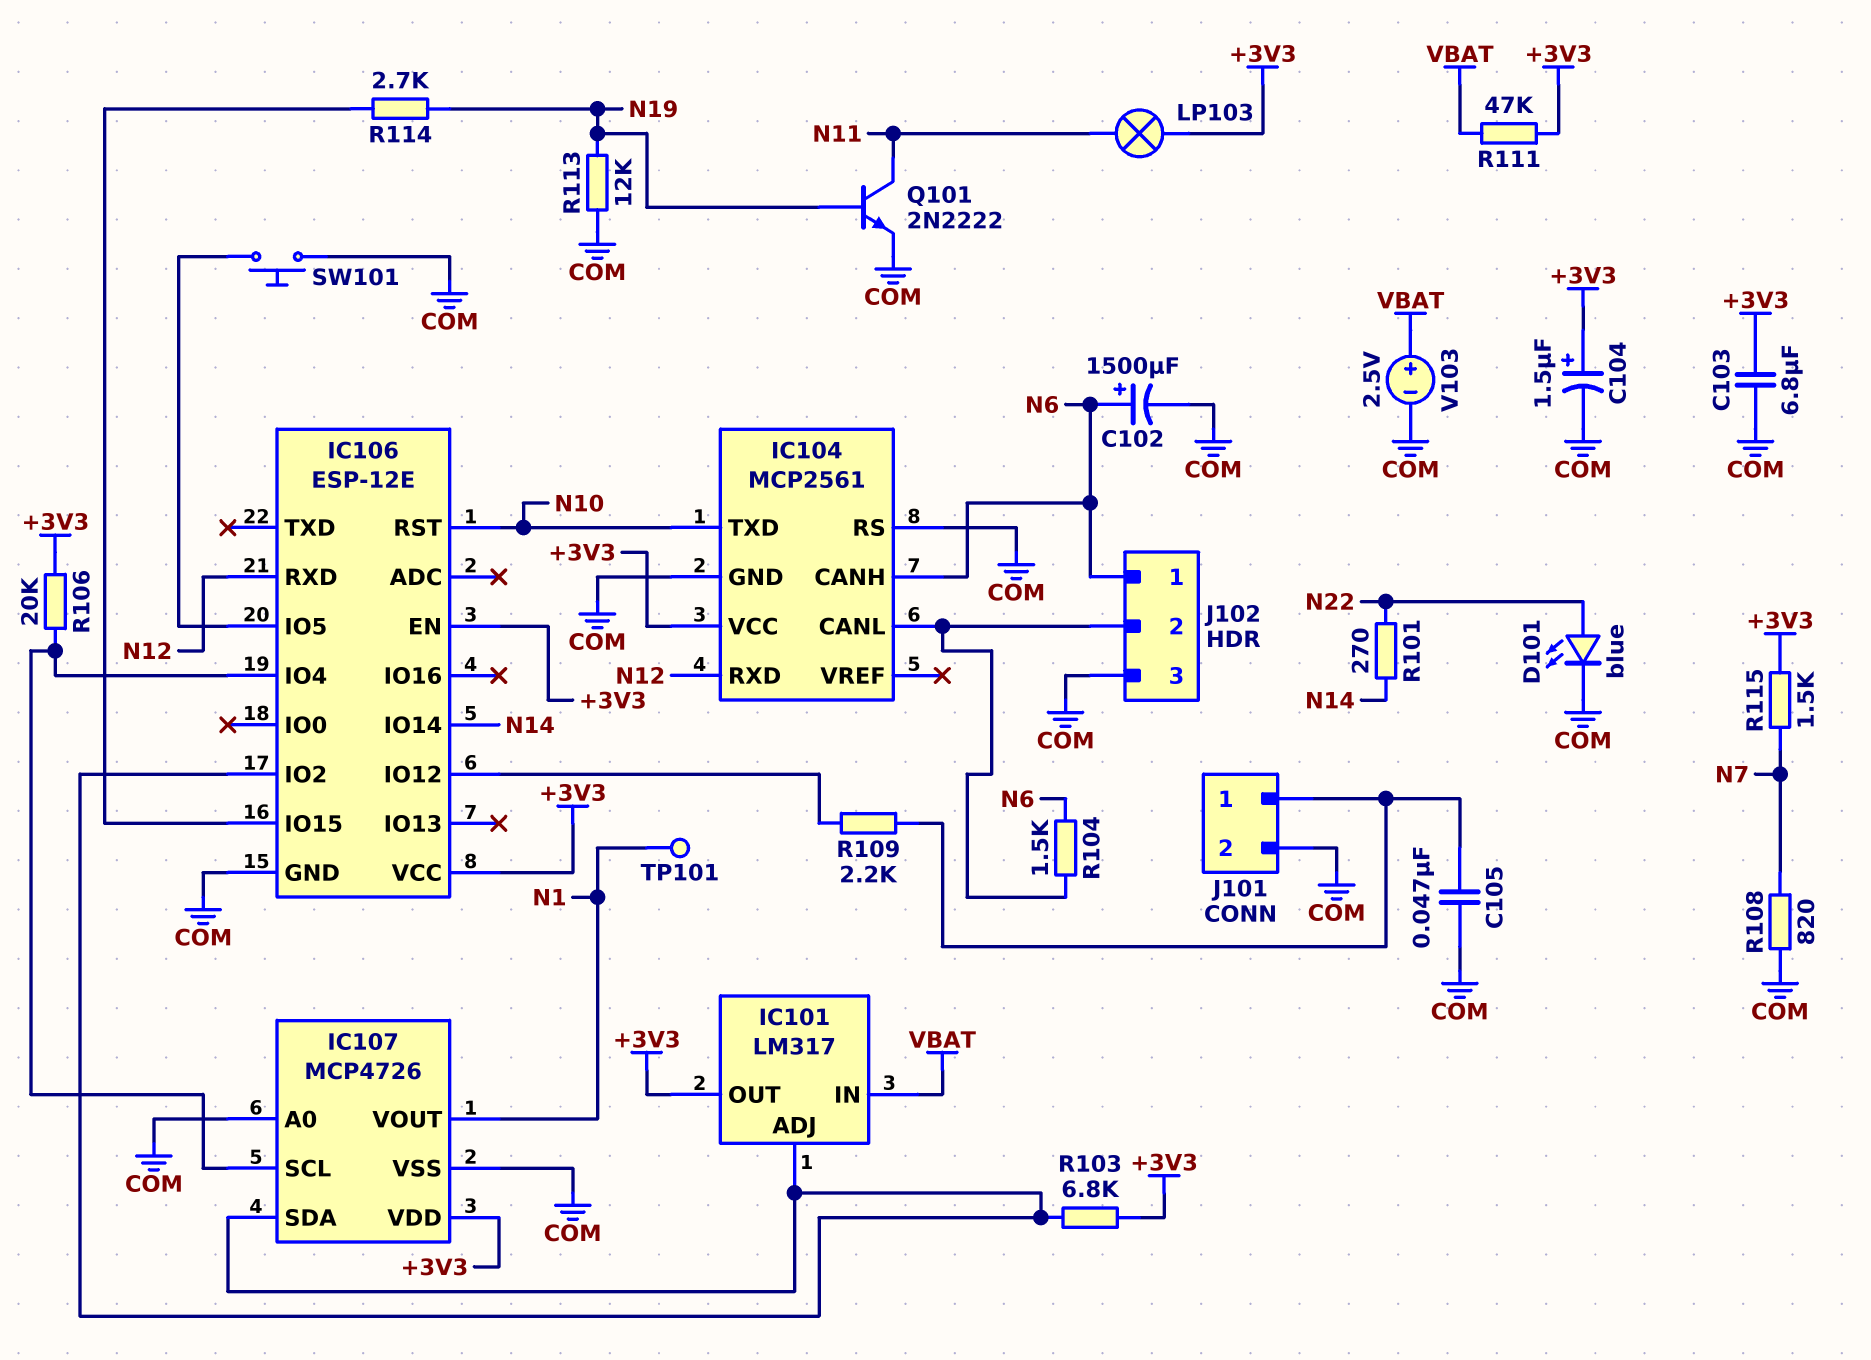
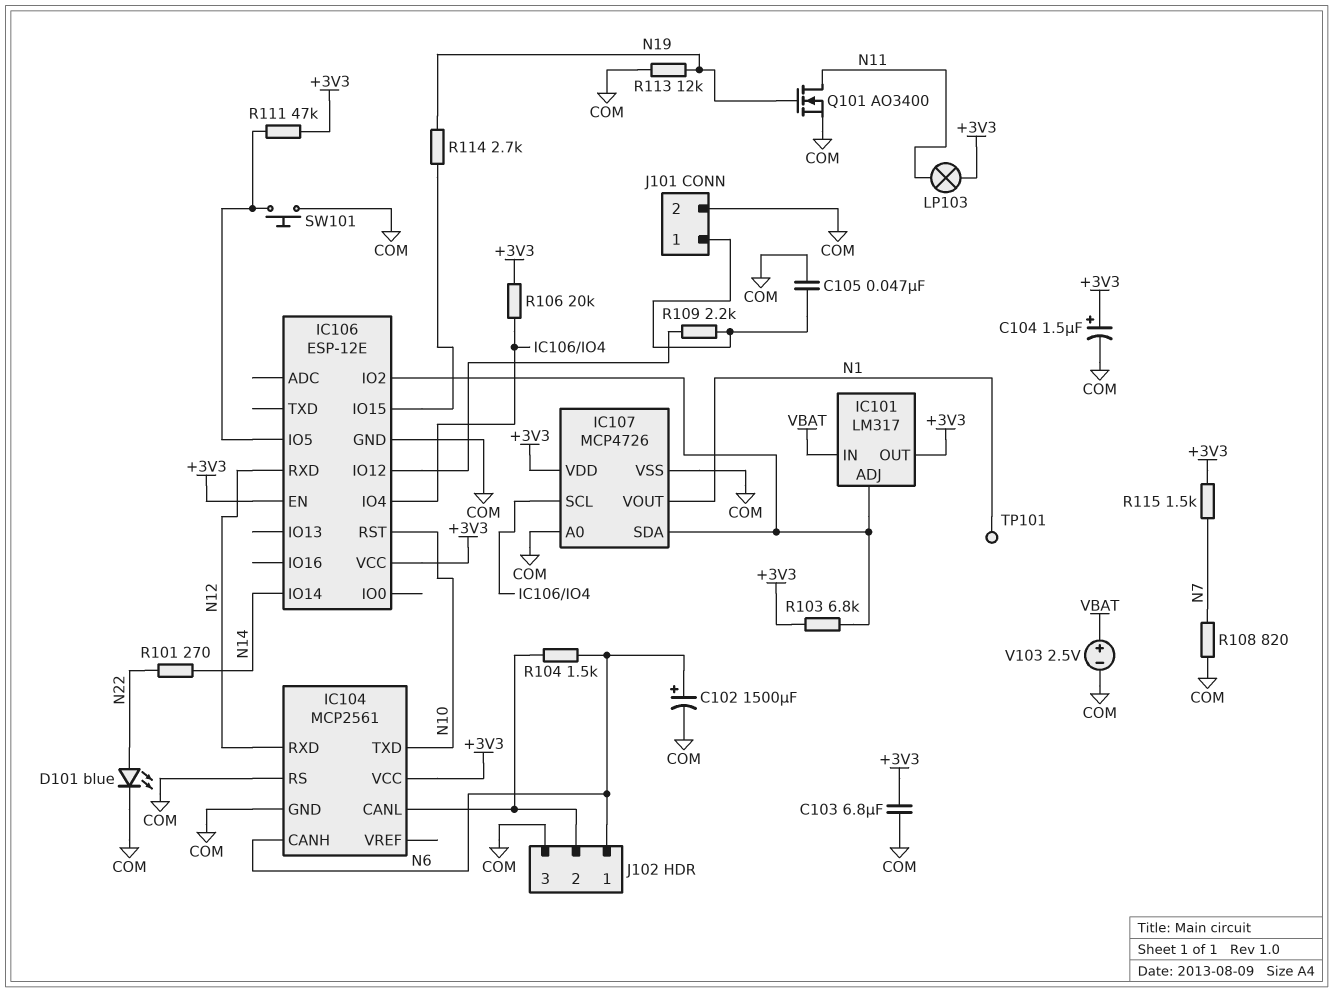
Q101: NPN 2N2222 (B N19, C N11, E COM) -> NMOS AO3400 (G N19, D N11, S COM)
R111: 47k (+3V3, VBAT) -> 47k (+3V3, IC106/IO5)

